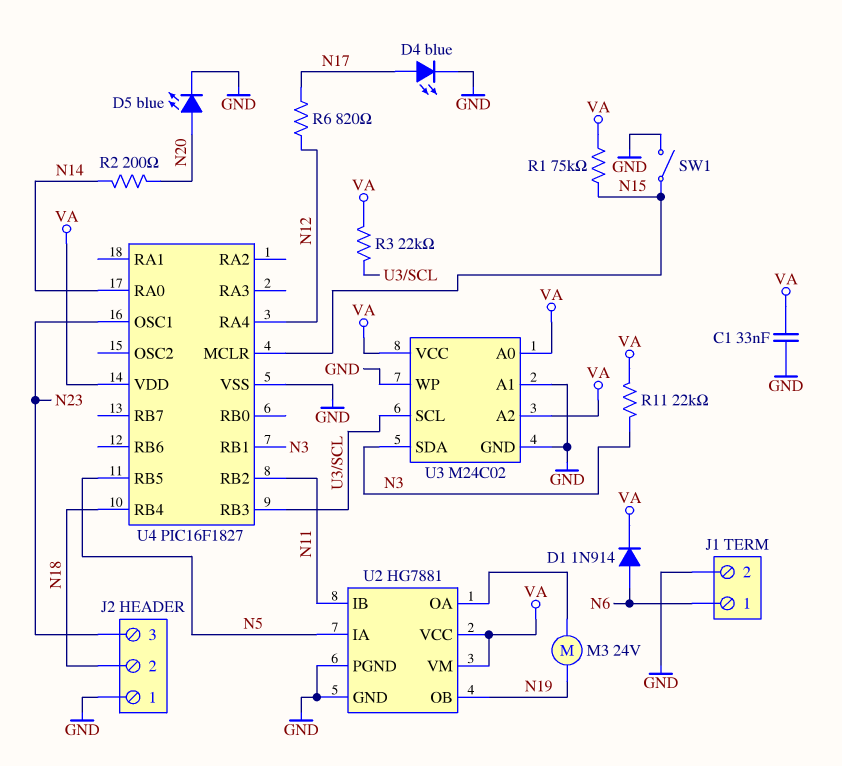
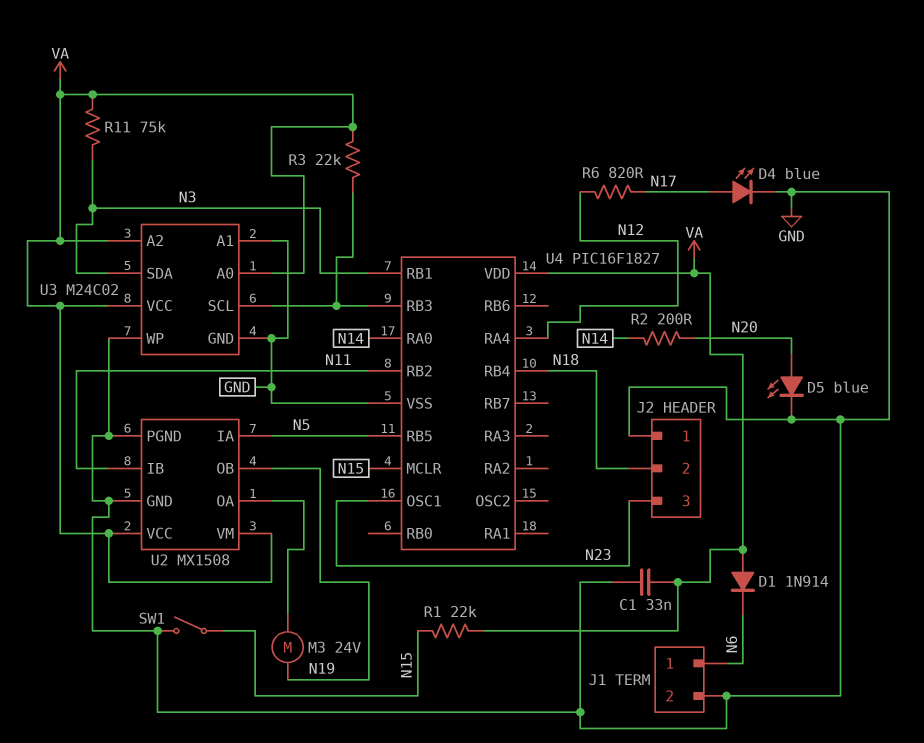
D1: diode 1N914 (A N6, K VA) -> diode 1N914 (A VA, K N6)
R1: 75k (N15, VA) -> 22k (N15, VA)
R11: 22k (N3, VA) -> 75k (N3, VA)
U2: HG7881 -> MX1508

